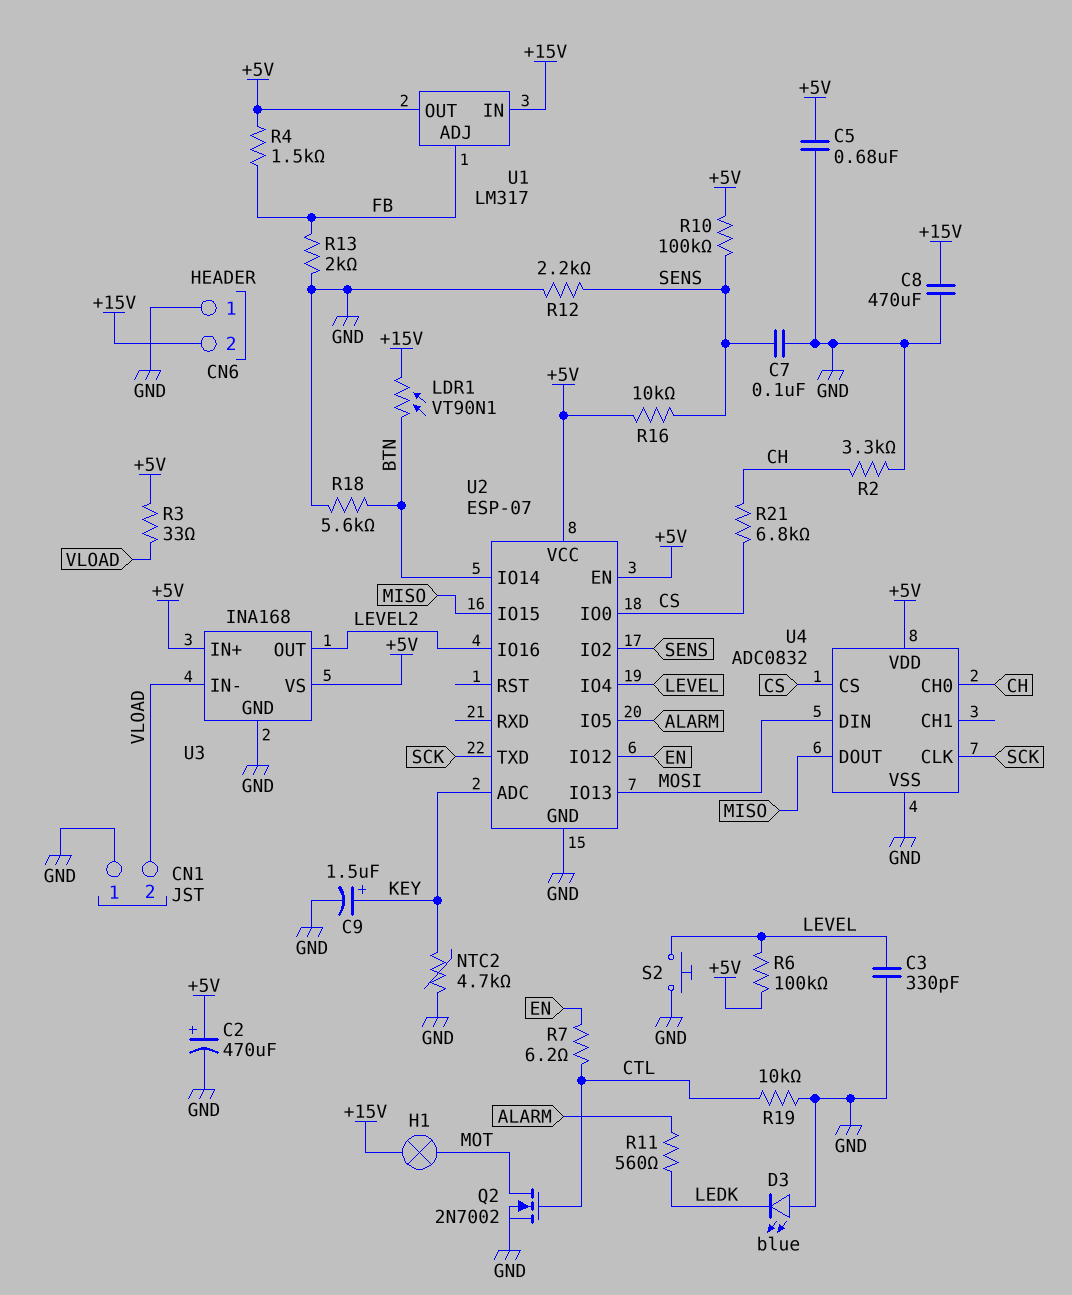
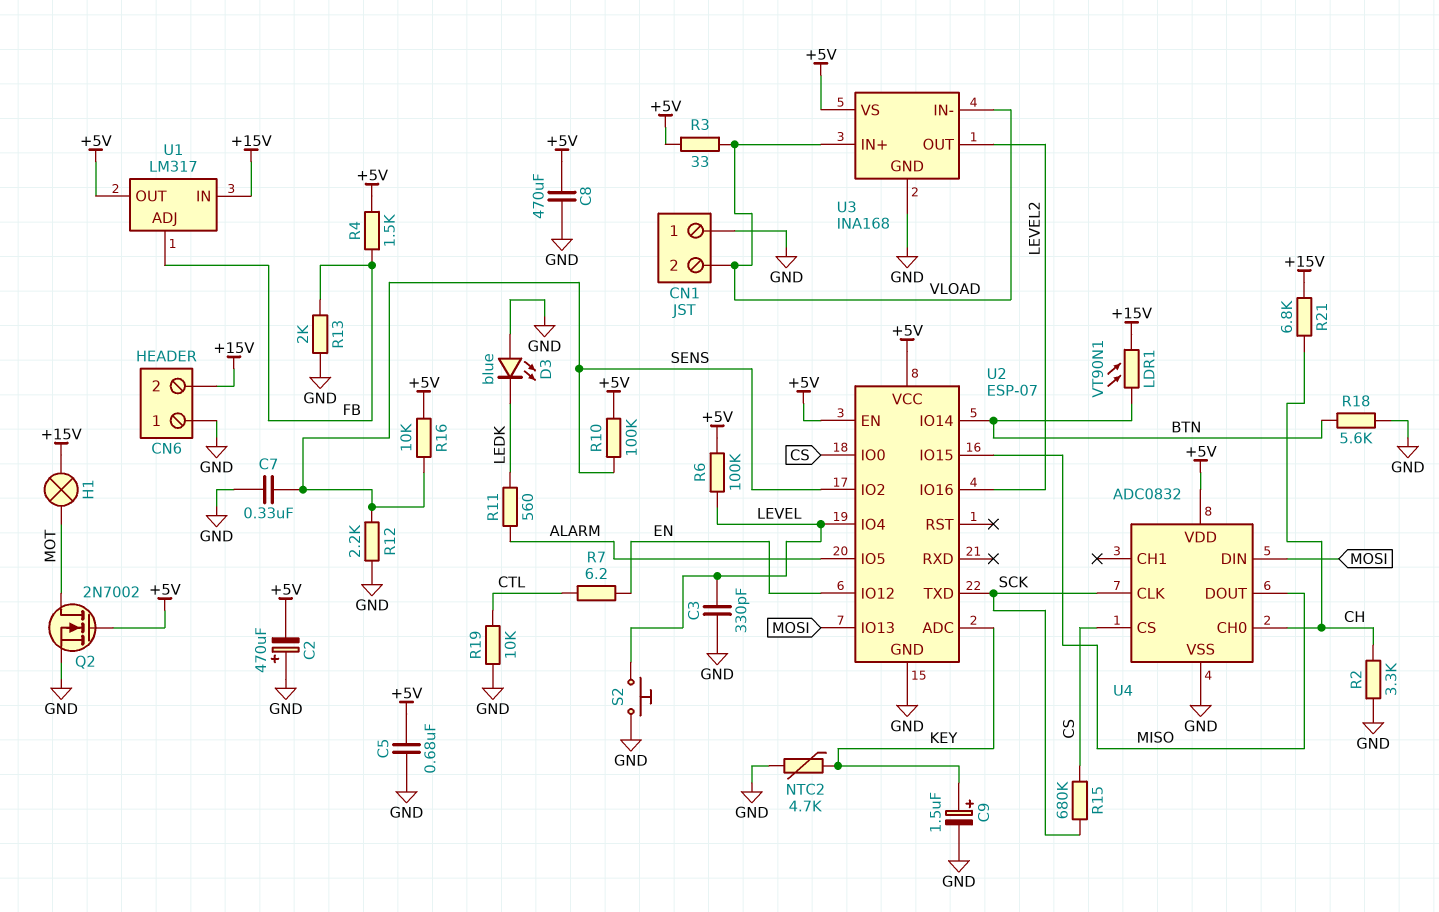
C2: 470uF (plus +5V, minus GND) -> 470uF (plus GND, minus +5V)
C7: 100nF (GND, SENS) -> 330nF (GND, SENS)
C8: 470uF (+15V, GND) -> 470uF (+5V, GND)
Q2: NMOS 2N7002 (G CTL, D MOT, S GND) -> NMOS 2N7002 (G +5V, D MOT, S GND)
R15: none -> 680k (CS, SCK)
R21: 6.8k (CH, CS) -> 6.8k (+15V, CH)
U3 pin IN+: +5V -> VLOAD

